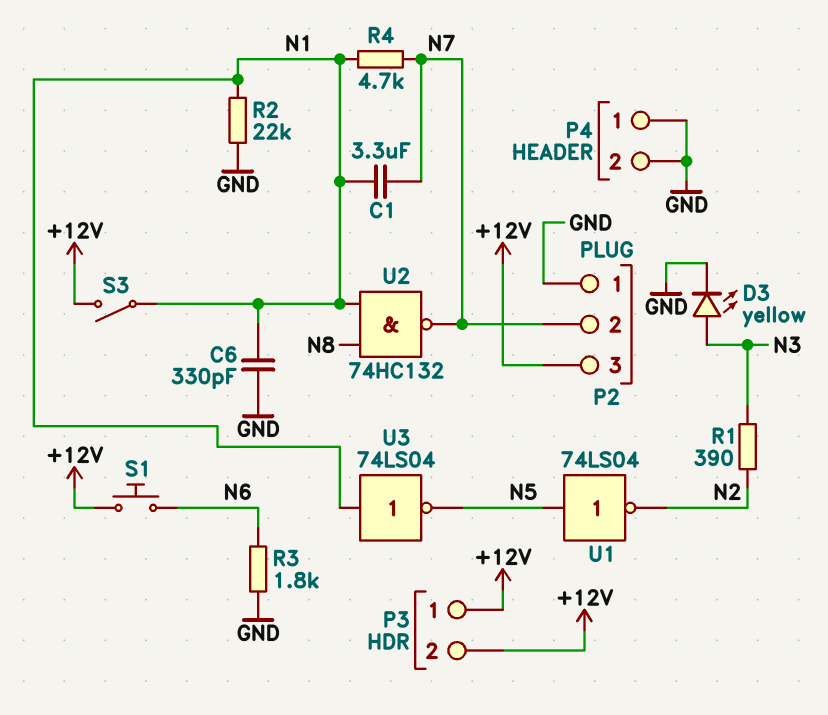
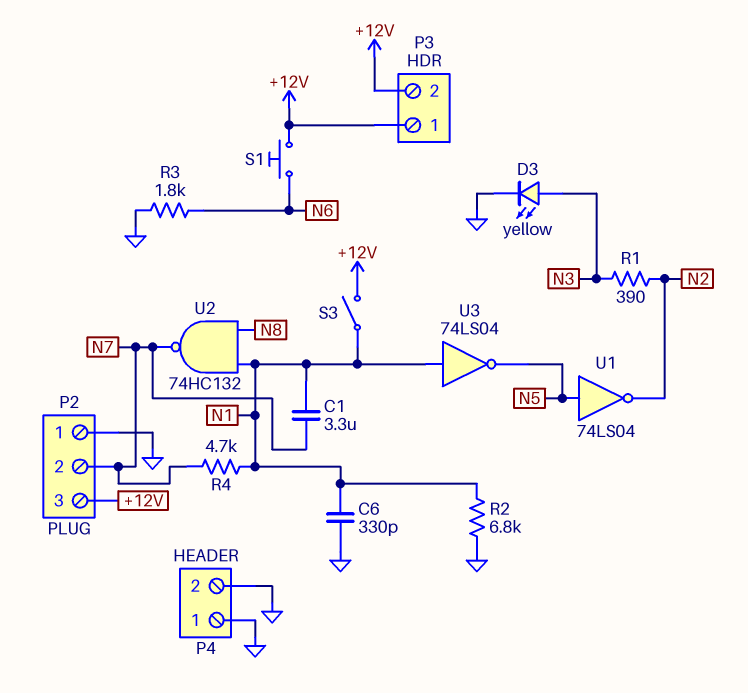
R2: 22k (GND, N1) -> 6.8k (GND, N1)

